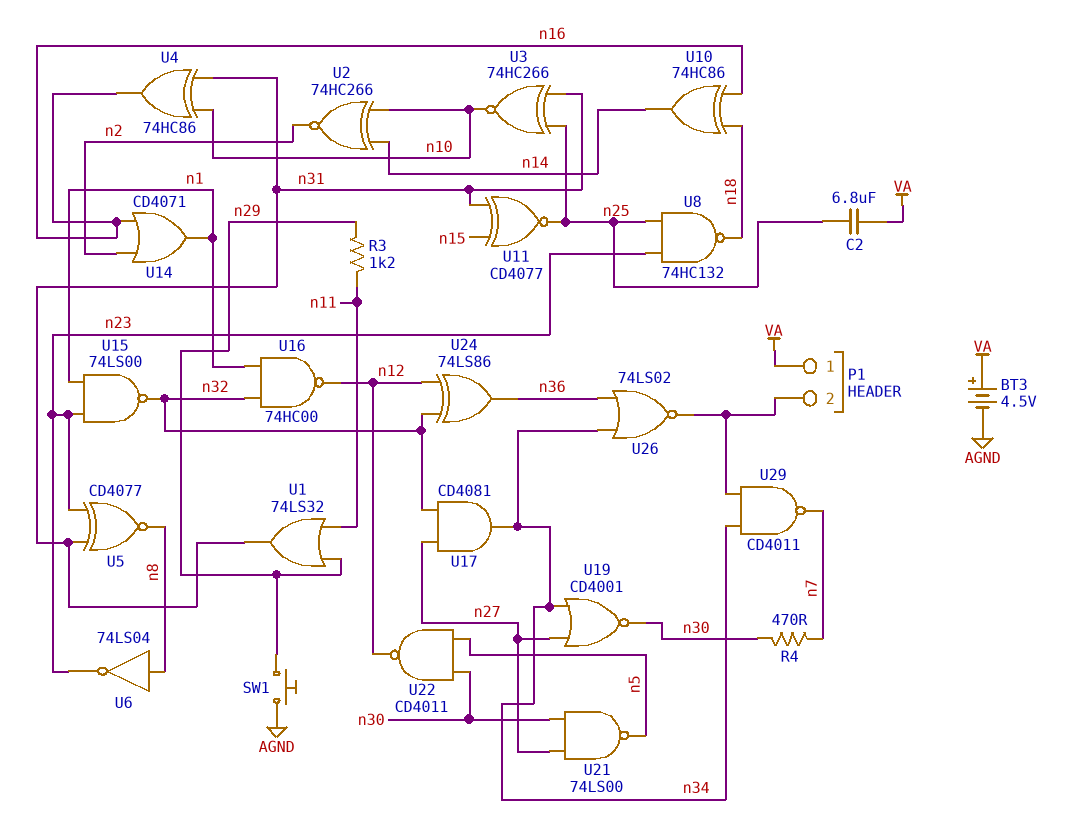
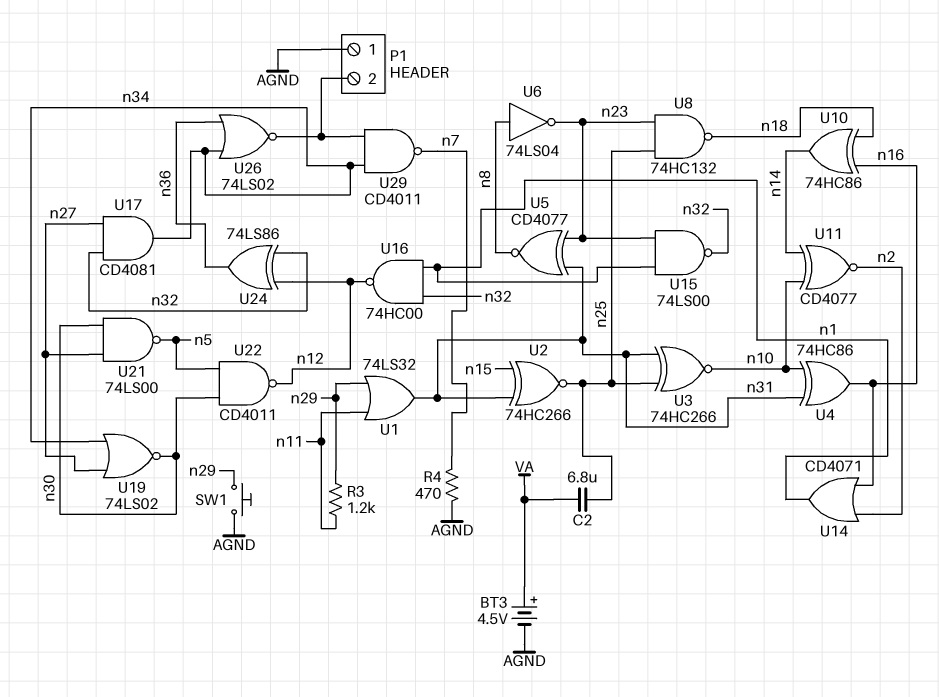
P1 pin 1: VA -> AGND
R4: 470 (n7, n30) -> 470 (AGND, n7)
U2: XNOR 74HC266 (in n10, in n14, out n2) -> XNOR 74HC266 (in n15, in n31, out n25)
U11: XNOR CD4077 (in n15, in n31, out n25) -> XNOR CD4077 (in n10, in n14, out n2)
U19: NOR CD4001 (in n27, in n34, out n30) -> NOR 74LS02 (in n27, in n34, out n30)

